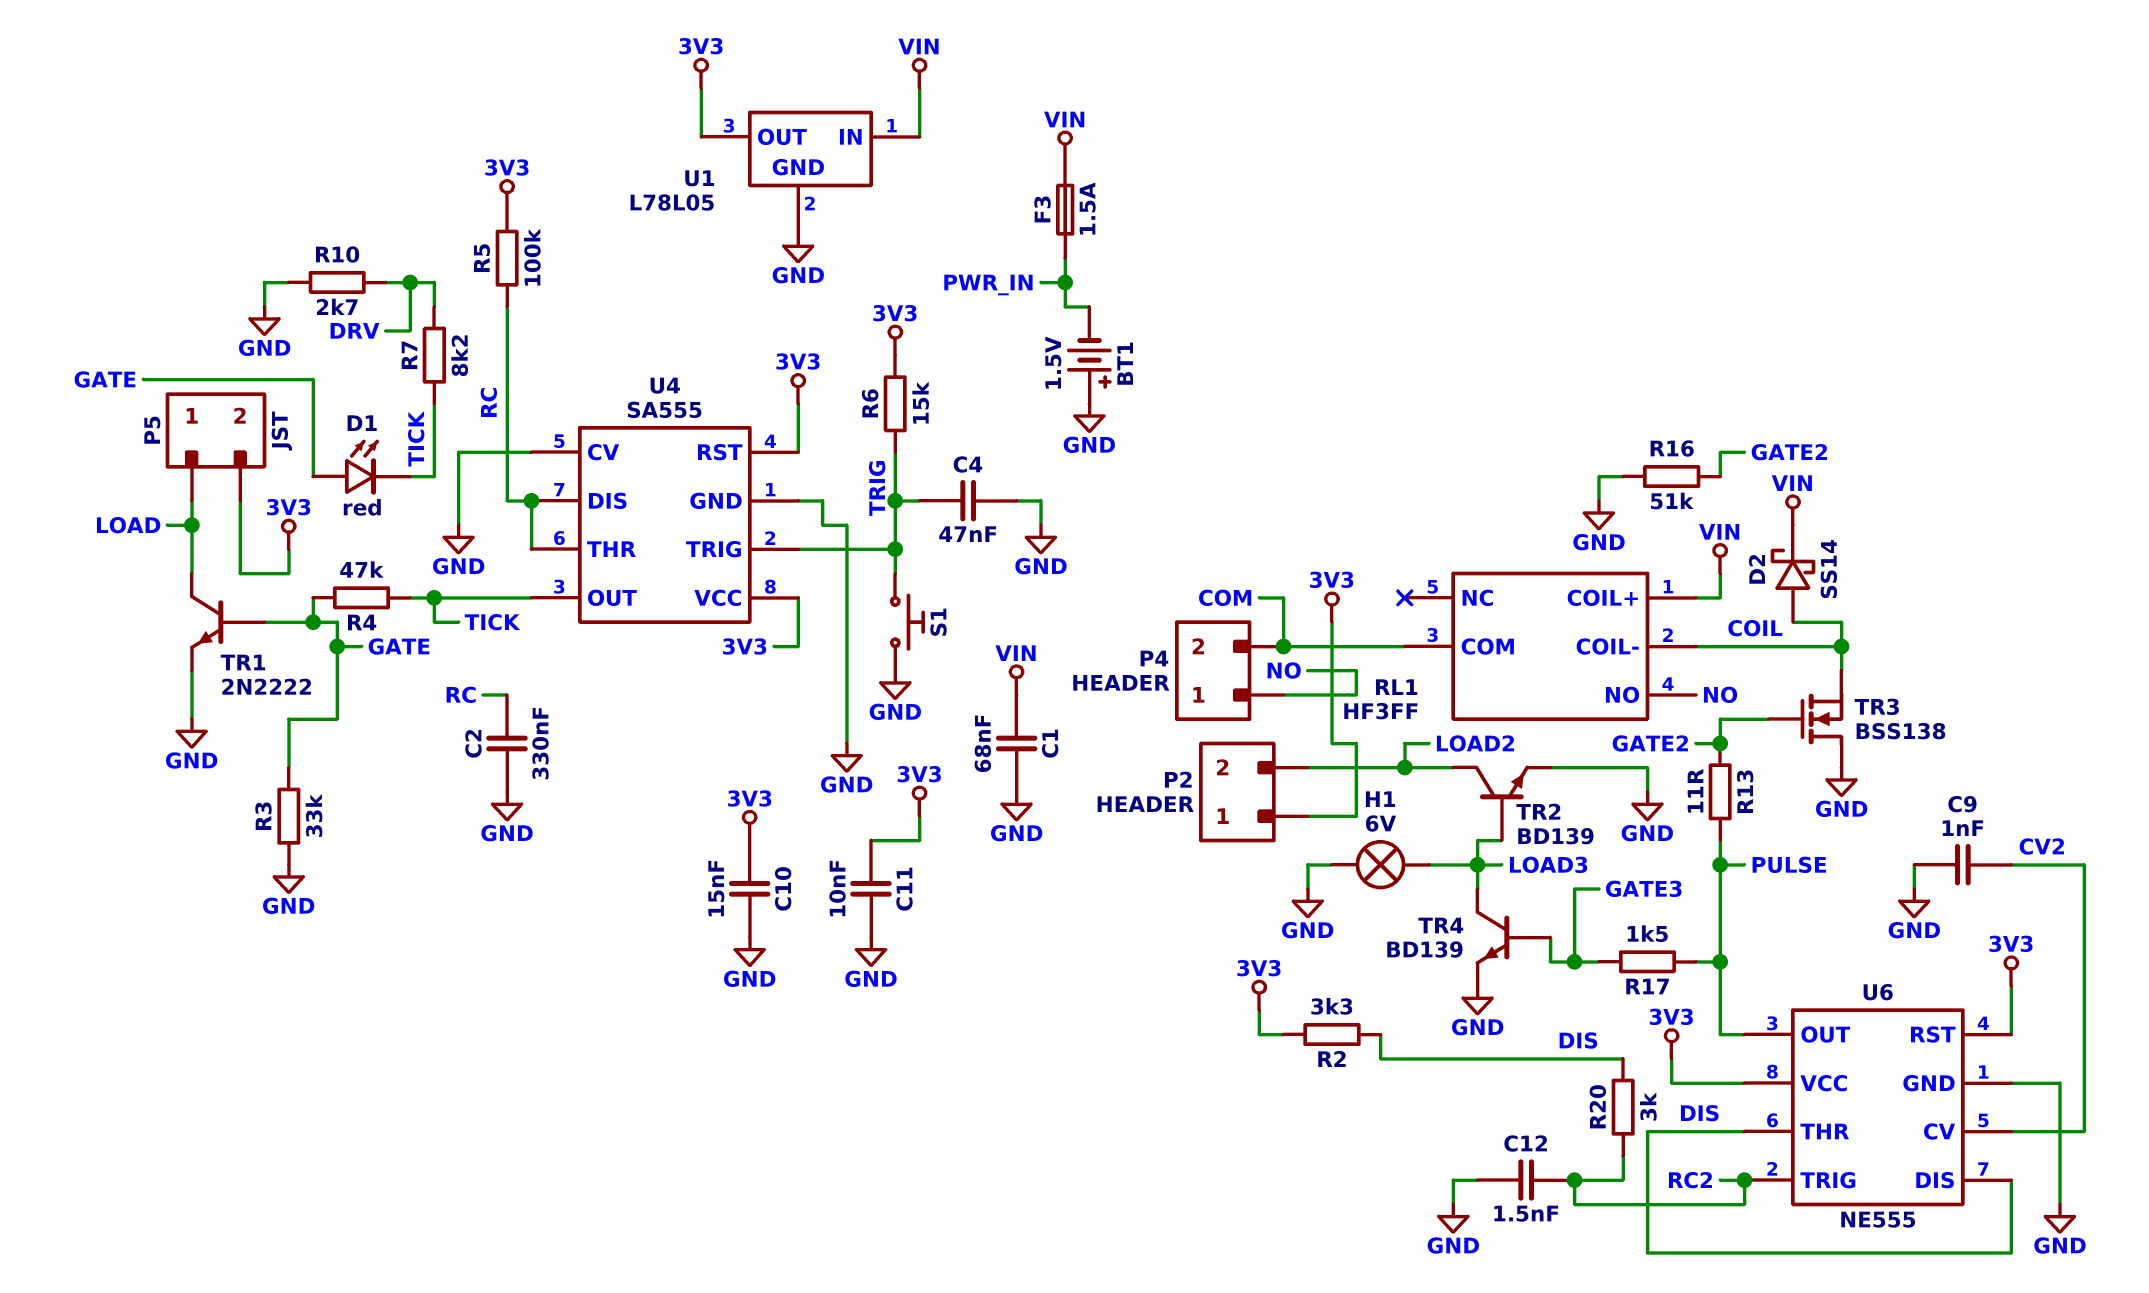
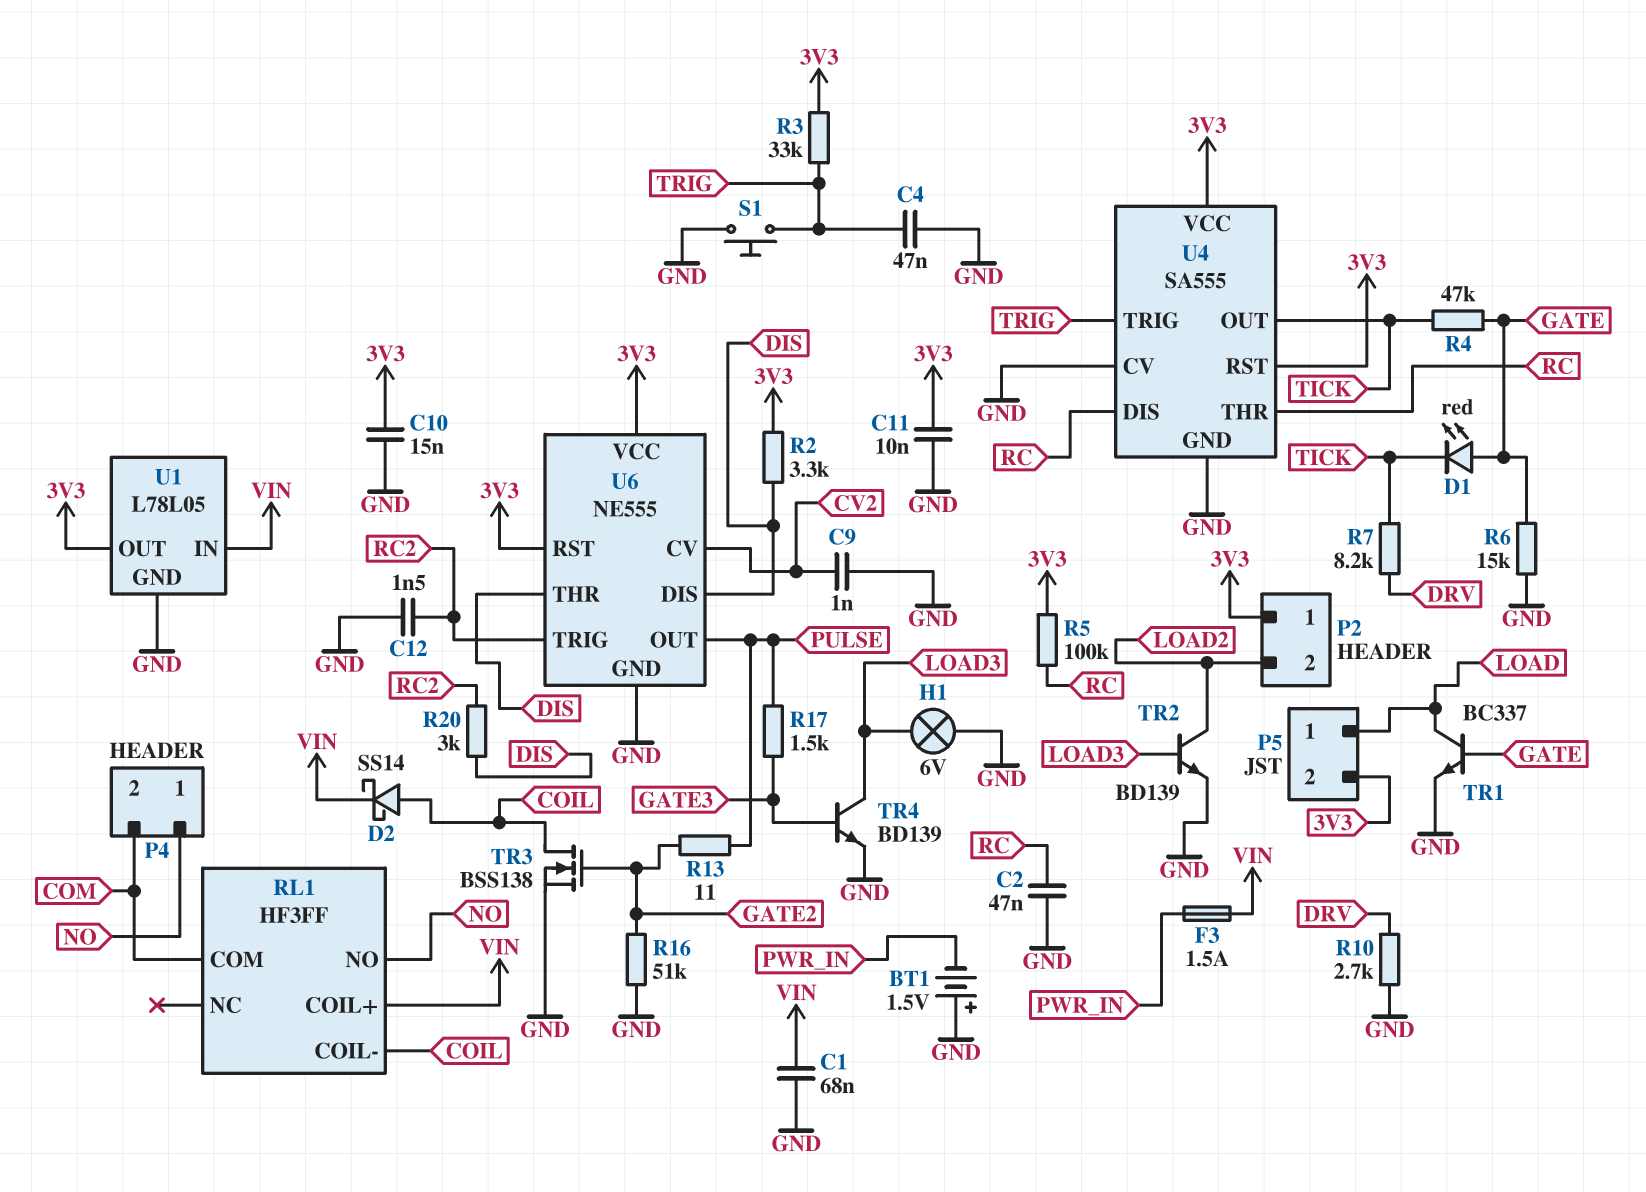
C2: 330nF (GND, RC) -> 47nF (GND, RC)
R3: 33k (GATE, GND) -> 33k (3V3, TRIG)
R6: 15k (3V3, TRIG) -> 15k (GATE, GND)
TR1: NPN 2N2222 (B GATE, C LOAD, E GND) -> NPN BC337 (B GATE, C LOAD, E GND)
TR3: NMOS BSS138 (G GATE2, D GND, S COIL) -> NMOS BSS138 (G GATE2, D COIL, S GND)

